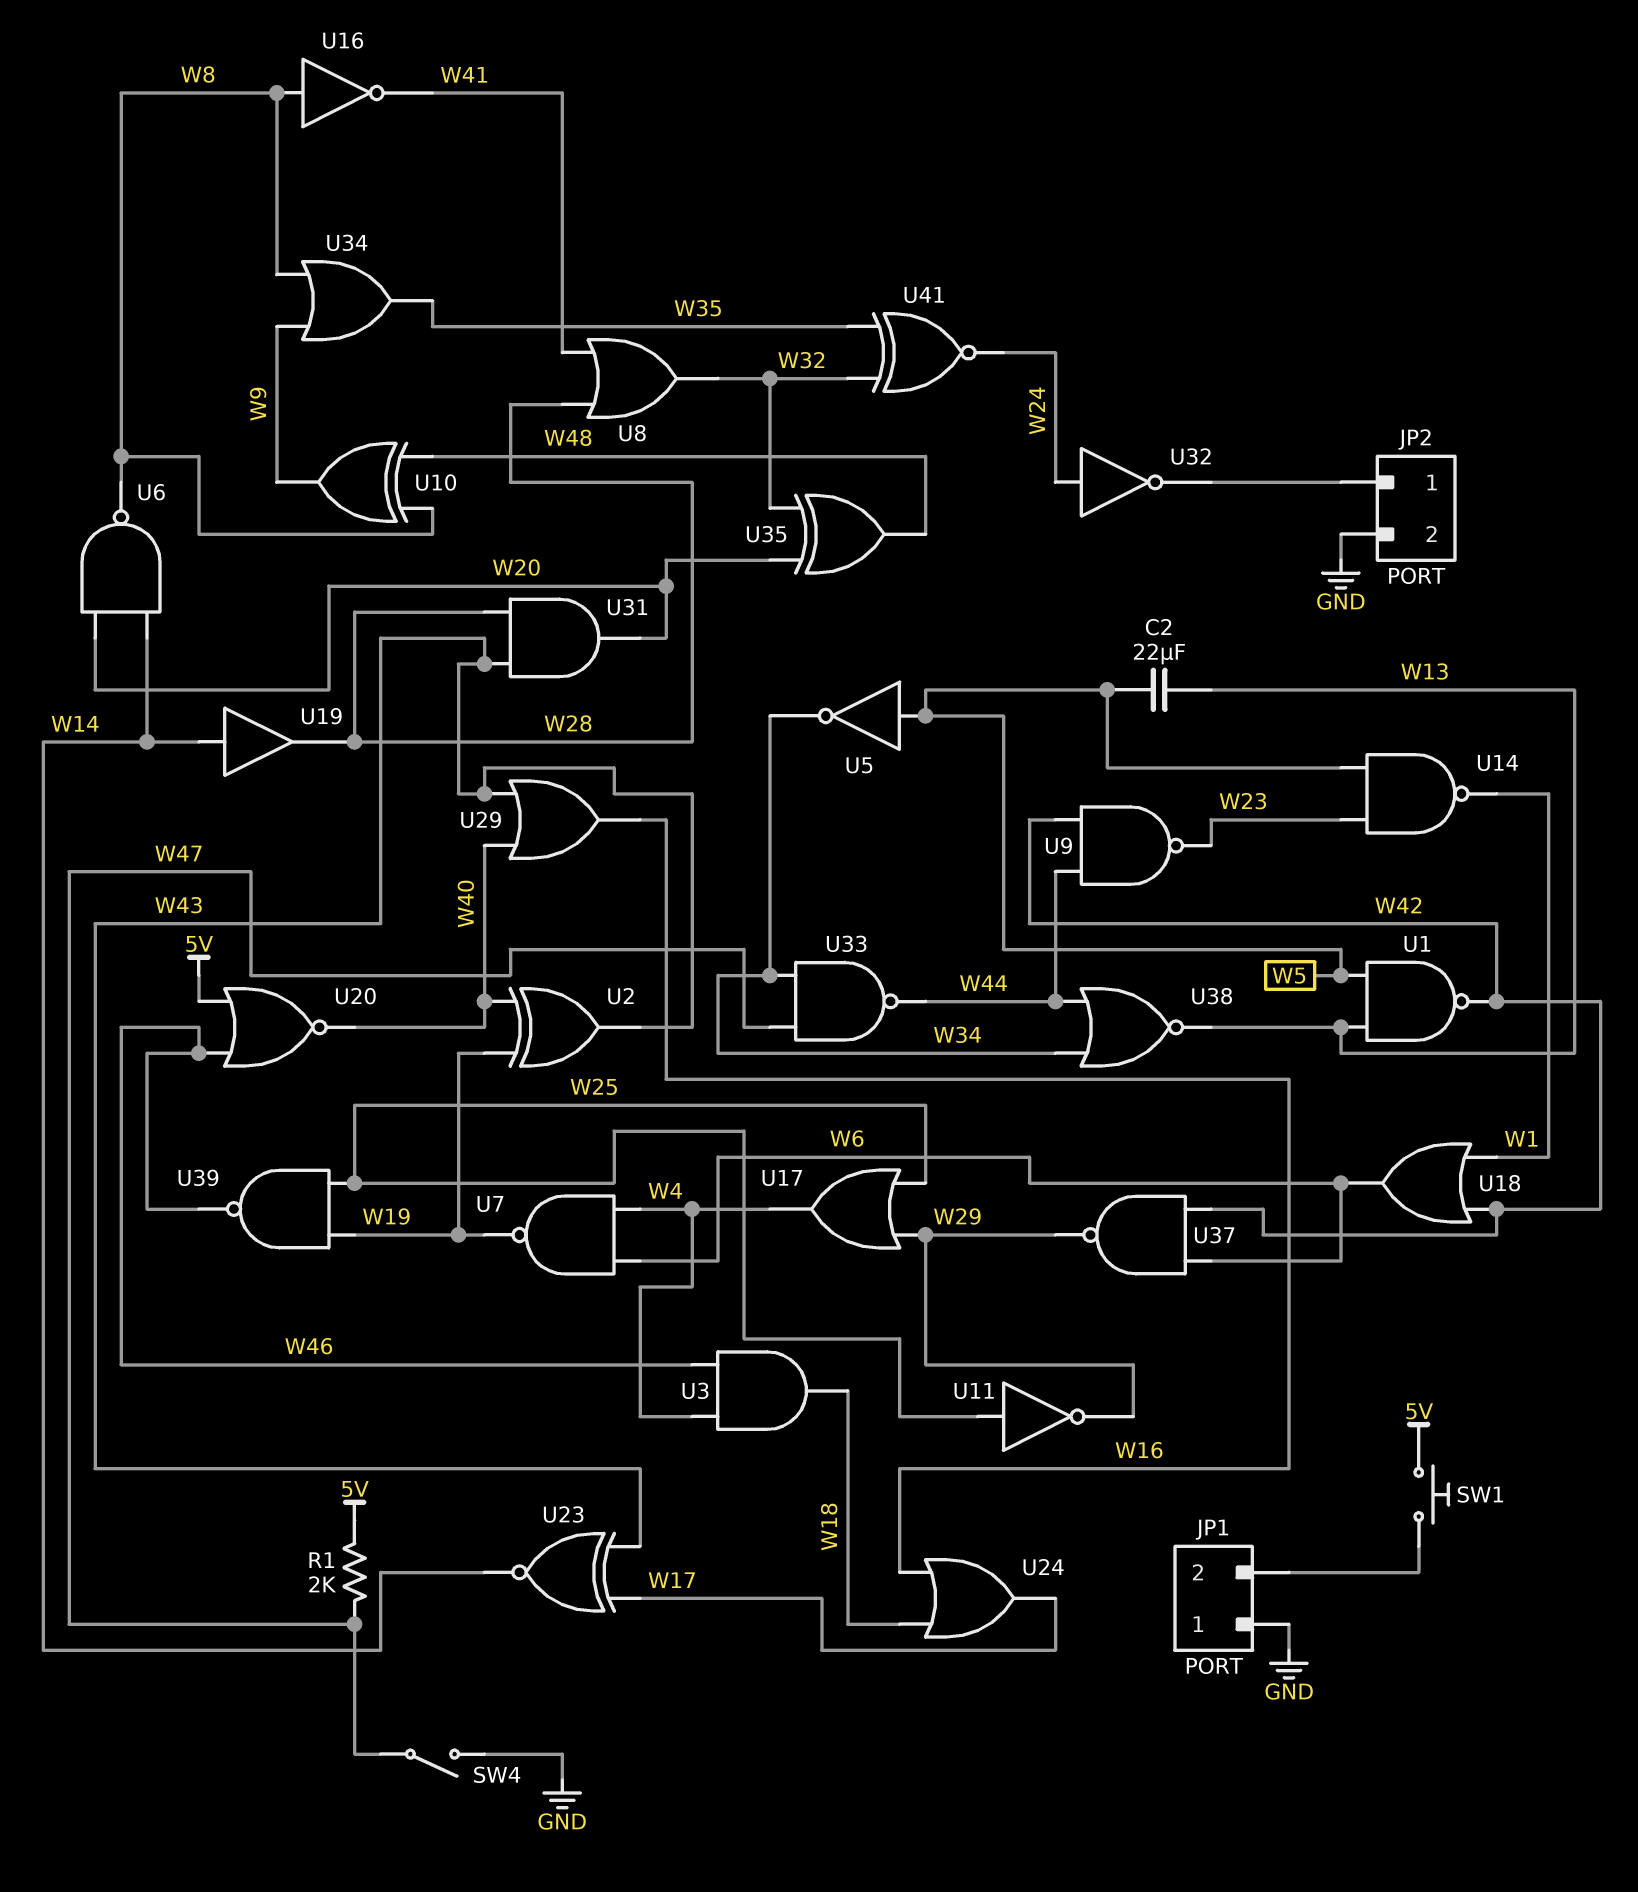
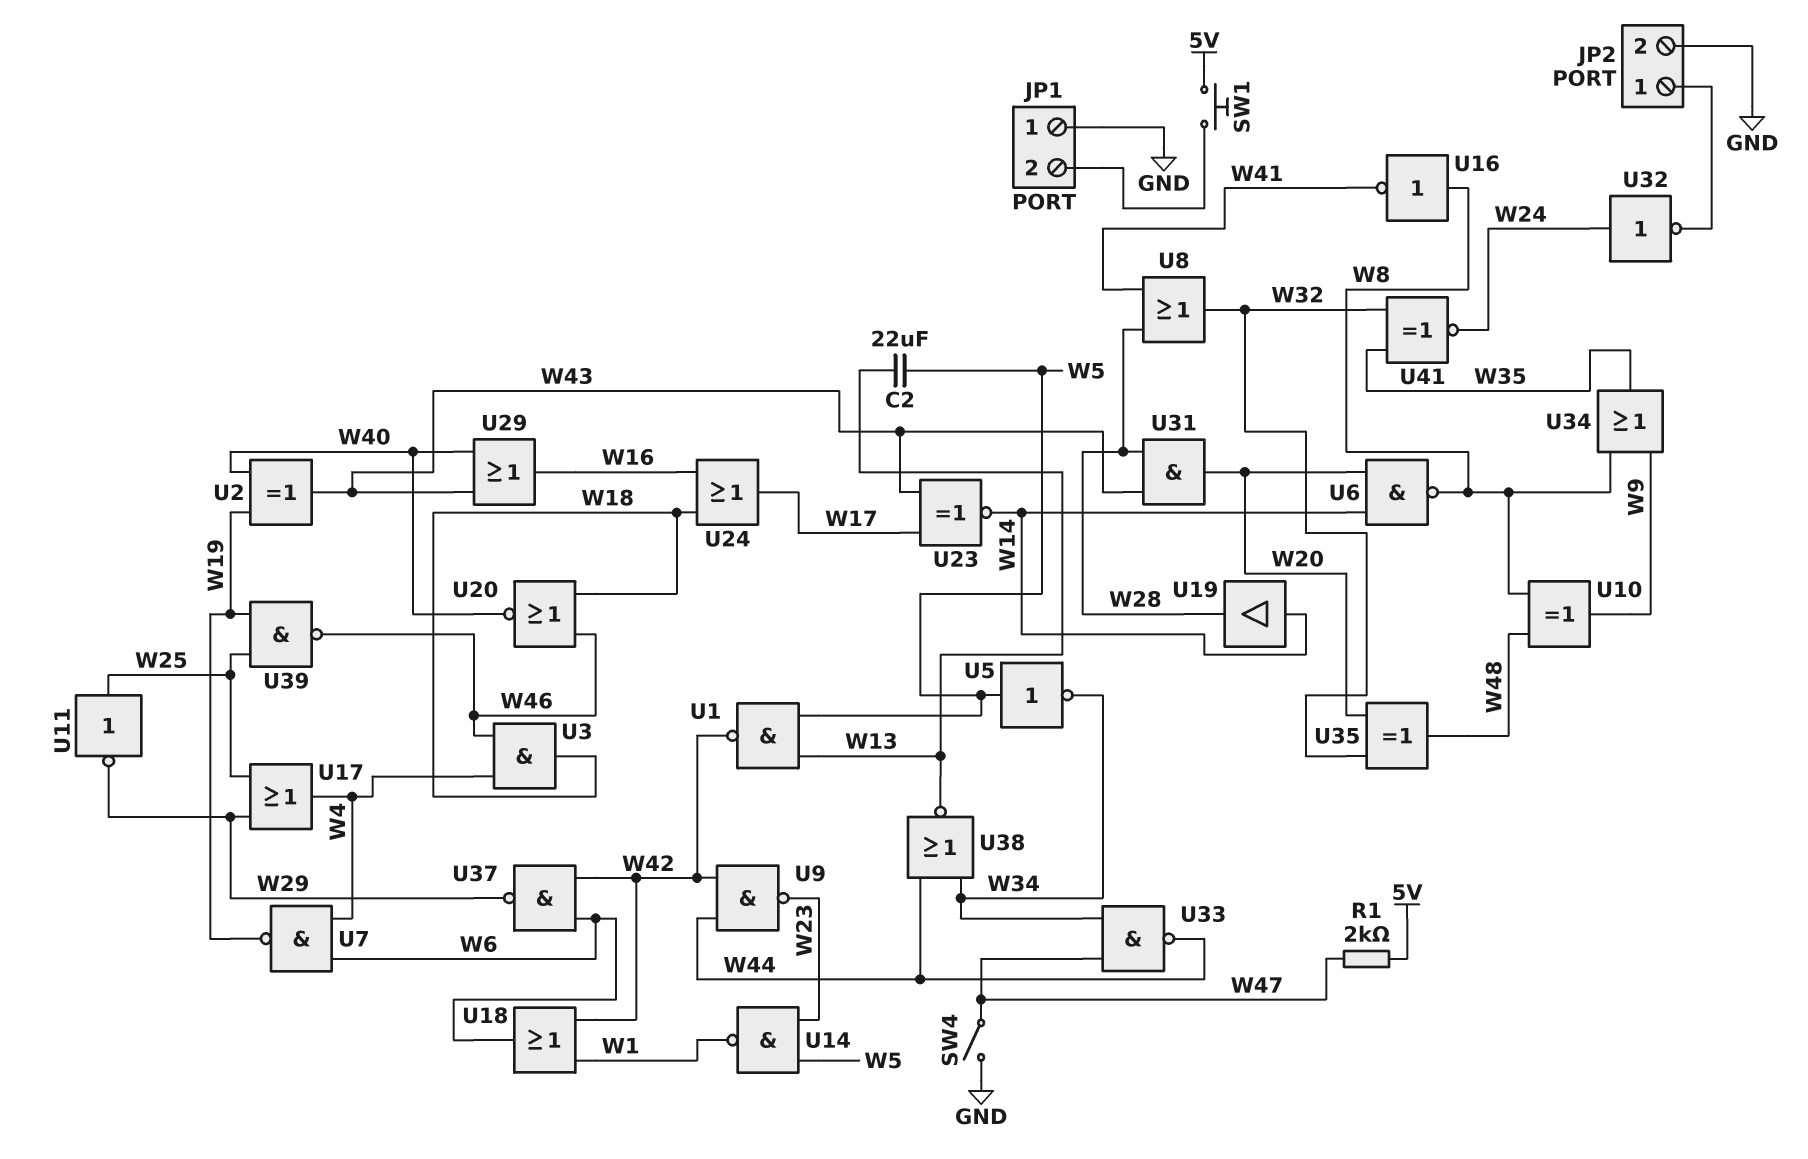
U20: NOR (in 5V, in W46, out W40) -> NOR (in W18, in W46, out W40)

